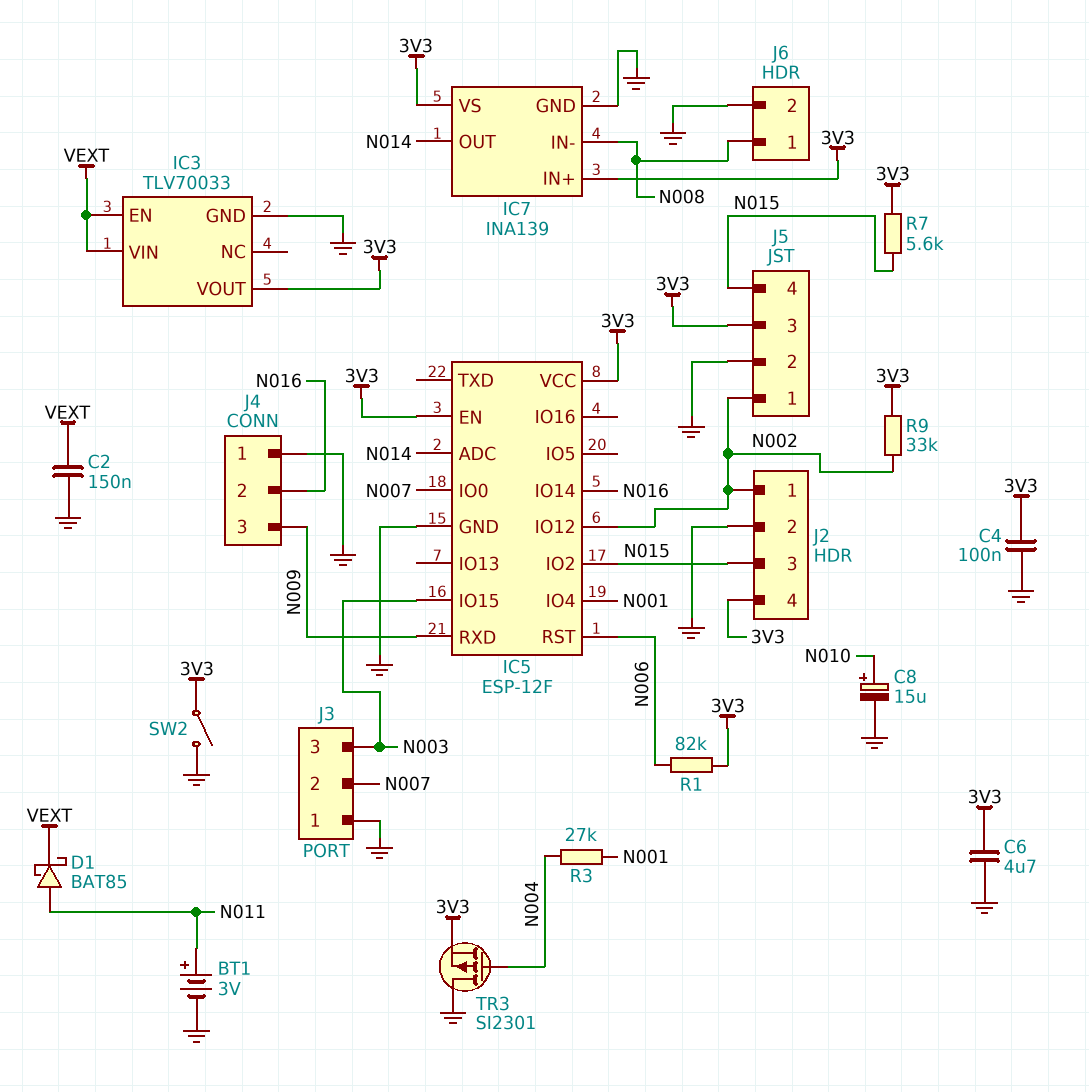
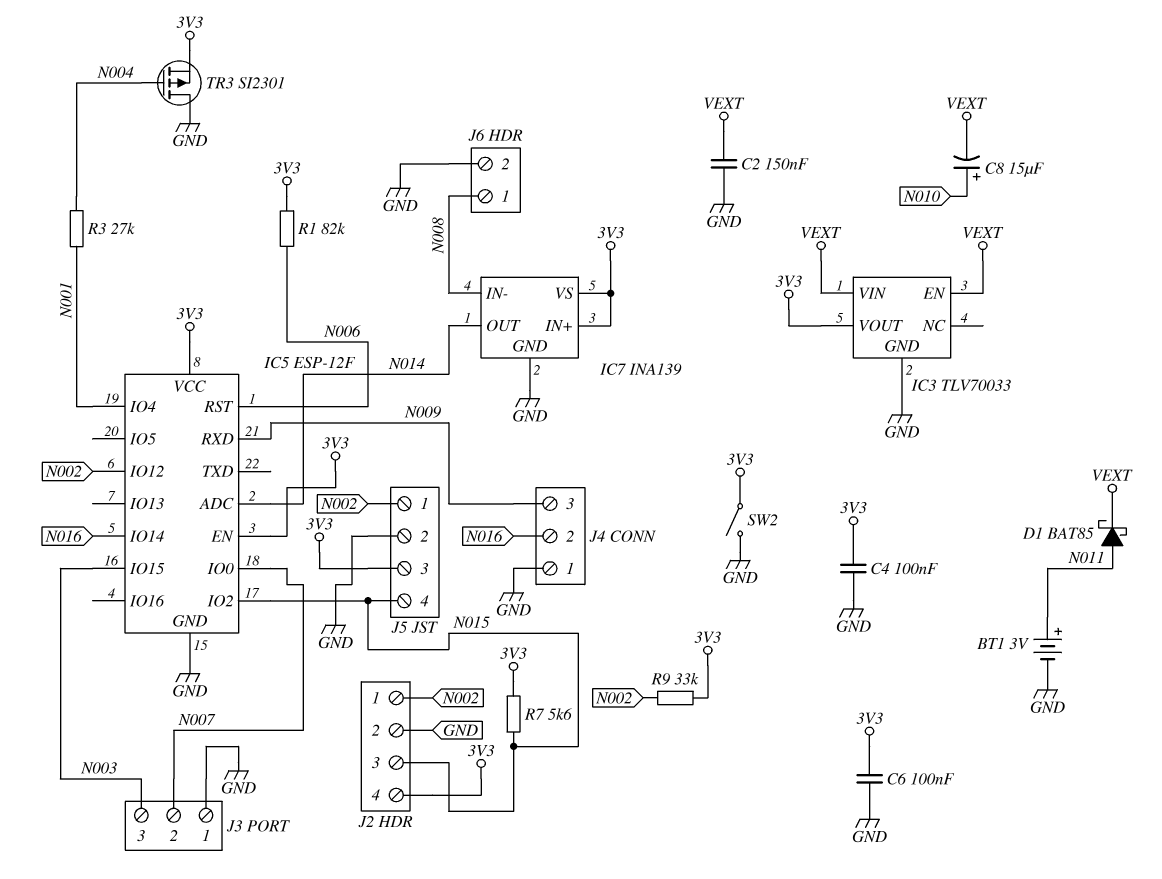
C6: 4.7uF (3V3, GND) -> 100nF (3V3, GND)
C8: 15uF (plus N010, minus GND) -> 15uF (plus N010, minus VEXT)

